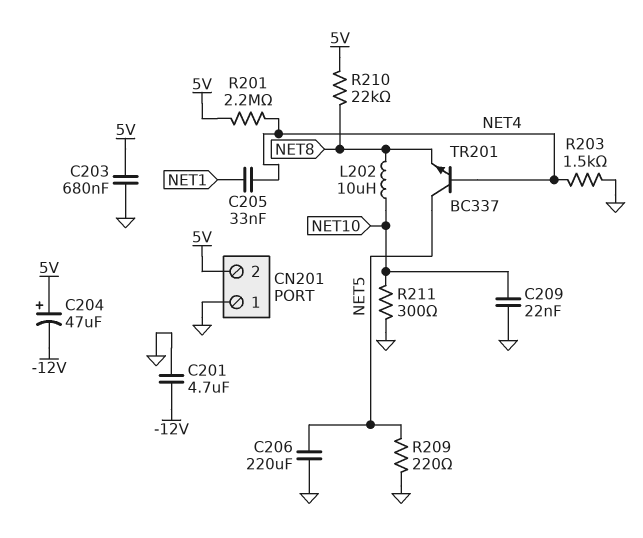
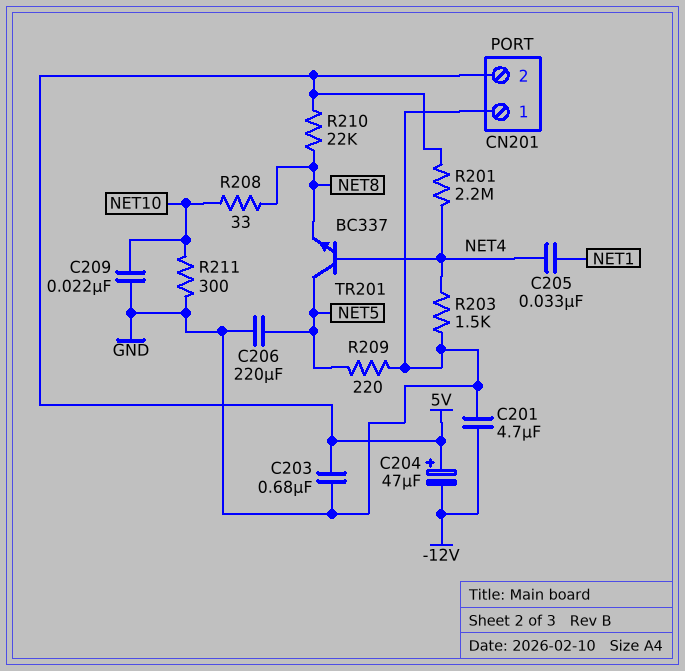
L202: 10uH (NET8, NET10) -> none
R208: none -> 33 (NET8, NET10)

